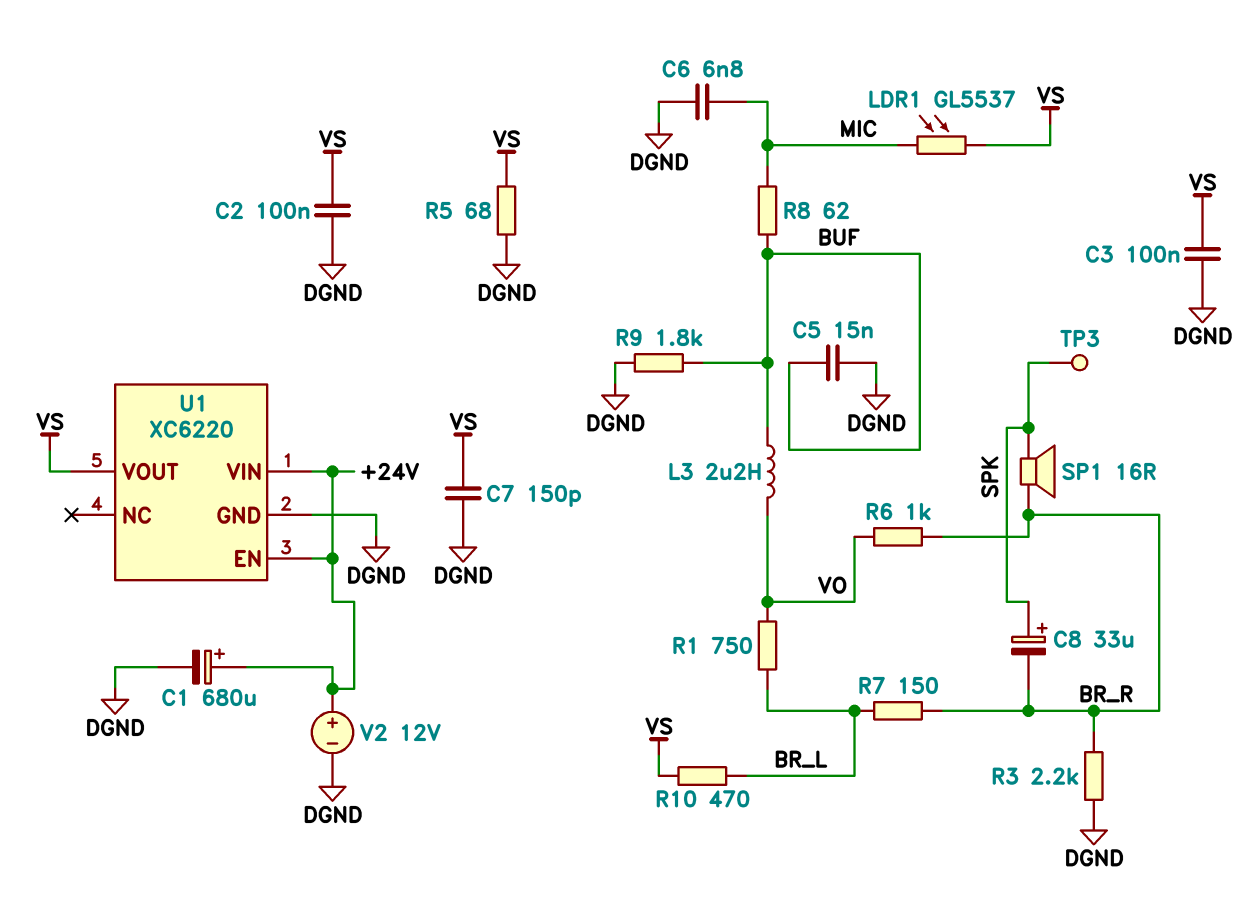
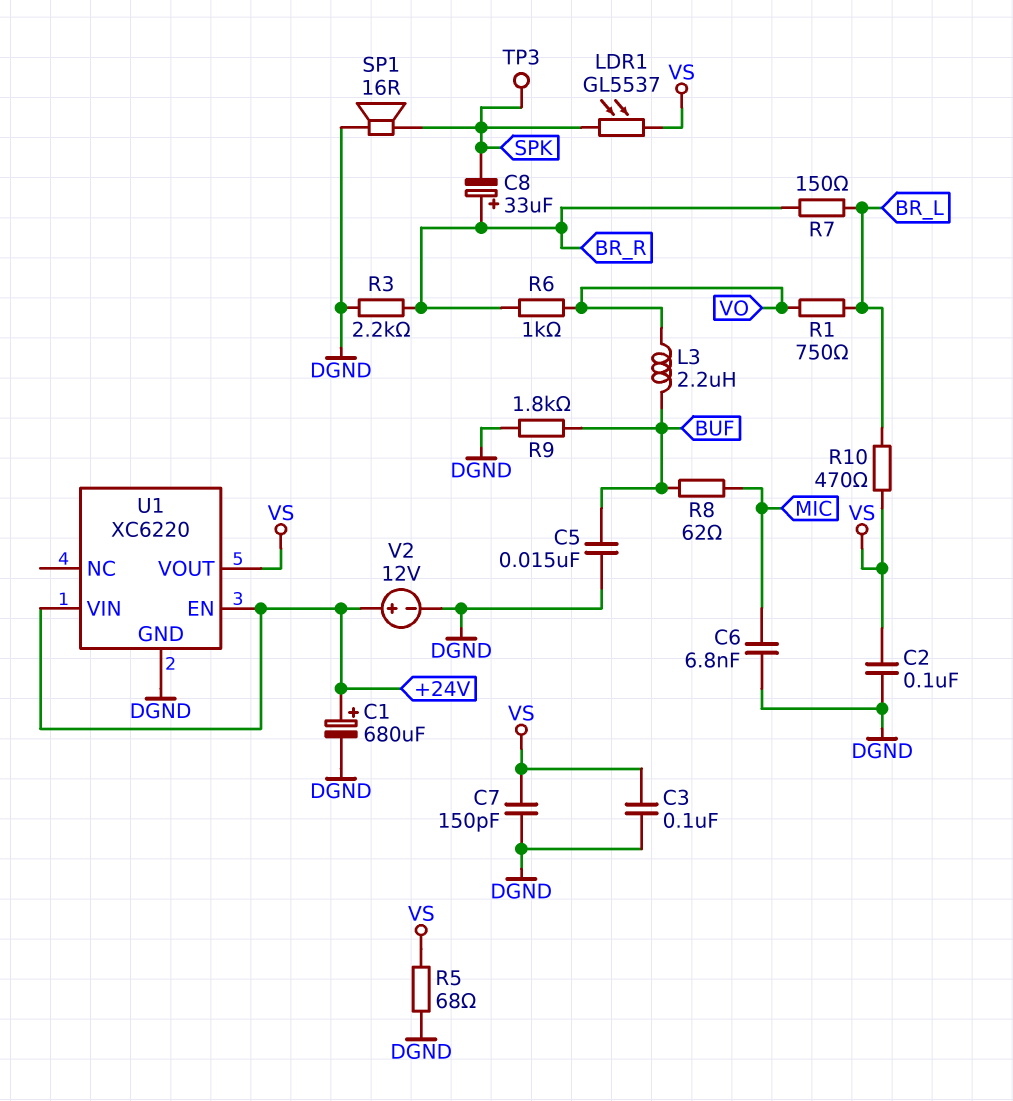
C8: 33uF (plus SPK, minus BR_R) -> 33uF (plus BR_R, minus SPK)
LDR1: GL5537 (MIC, VS) -> GL5537 (SPK, VS)
SP1: speaker 16R (BR_R, SPK) -> speaker 16R (DGND, SPK)

